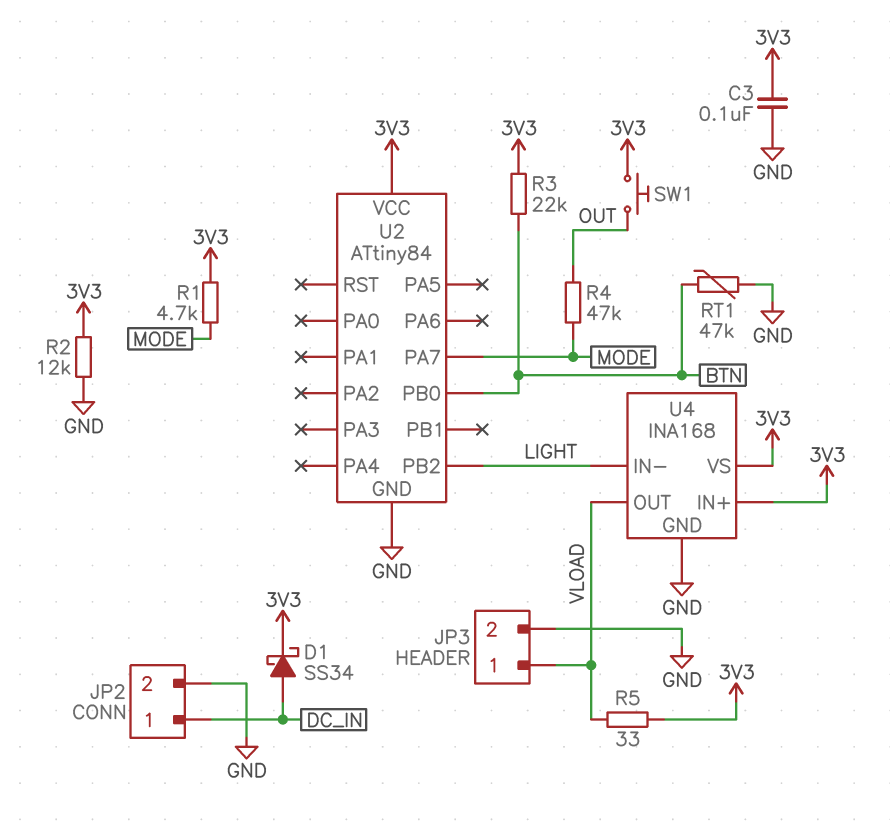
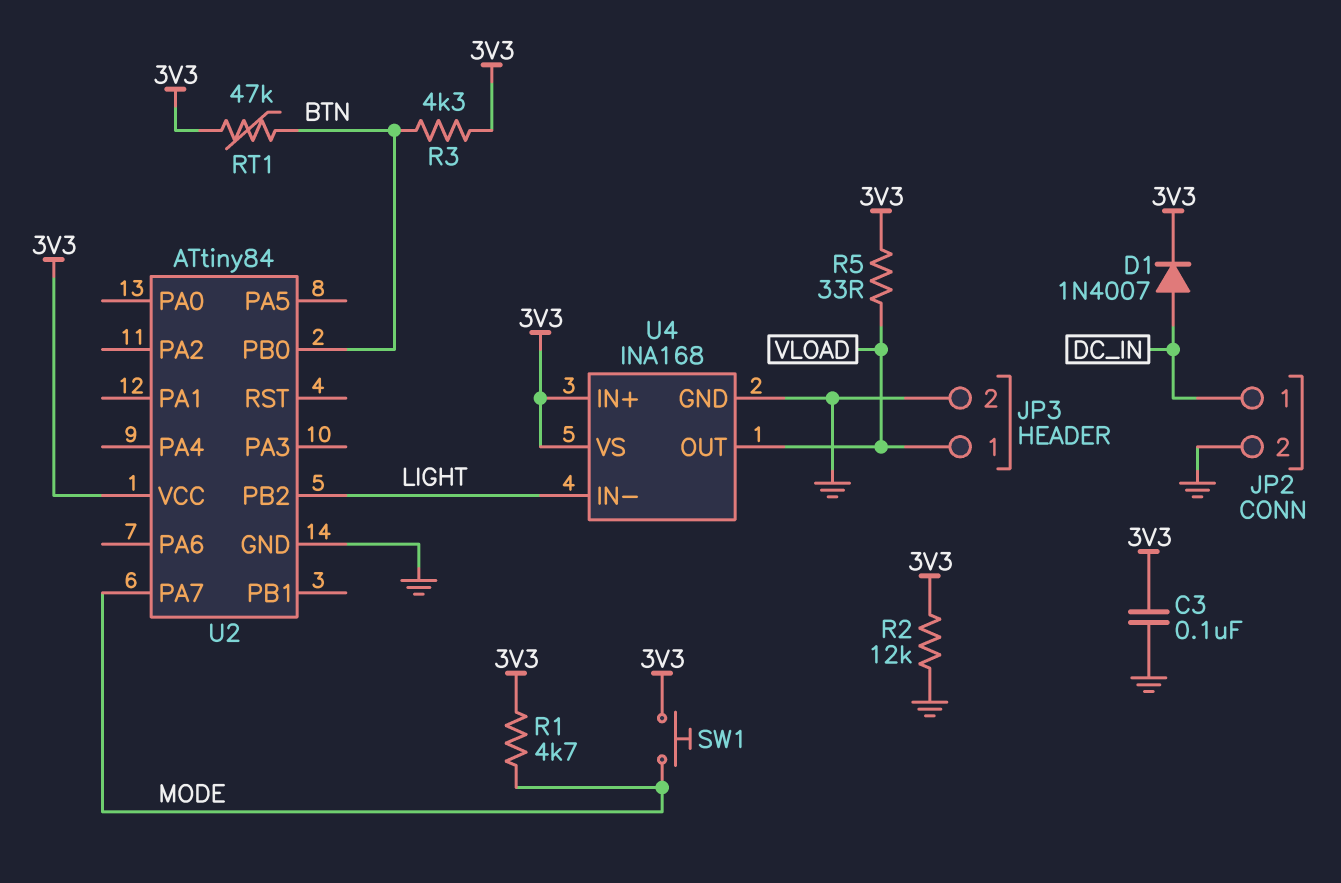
D1: schottky SS34 (A DC_IN, K 3V3) -> diode 1N4007 (A DC_IN, K 3V3)
R3: 22k (3V3, BTN) -> 4.3k (3V3, BTN)
R4: 47k (MODE, OUT) -> none
RT1: 47k (BTN, GND) -> 47k (3V3, BTN)
SW1: button (3V3, OUT) -> button (3V3, MODE)

